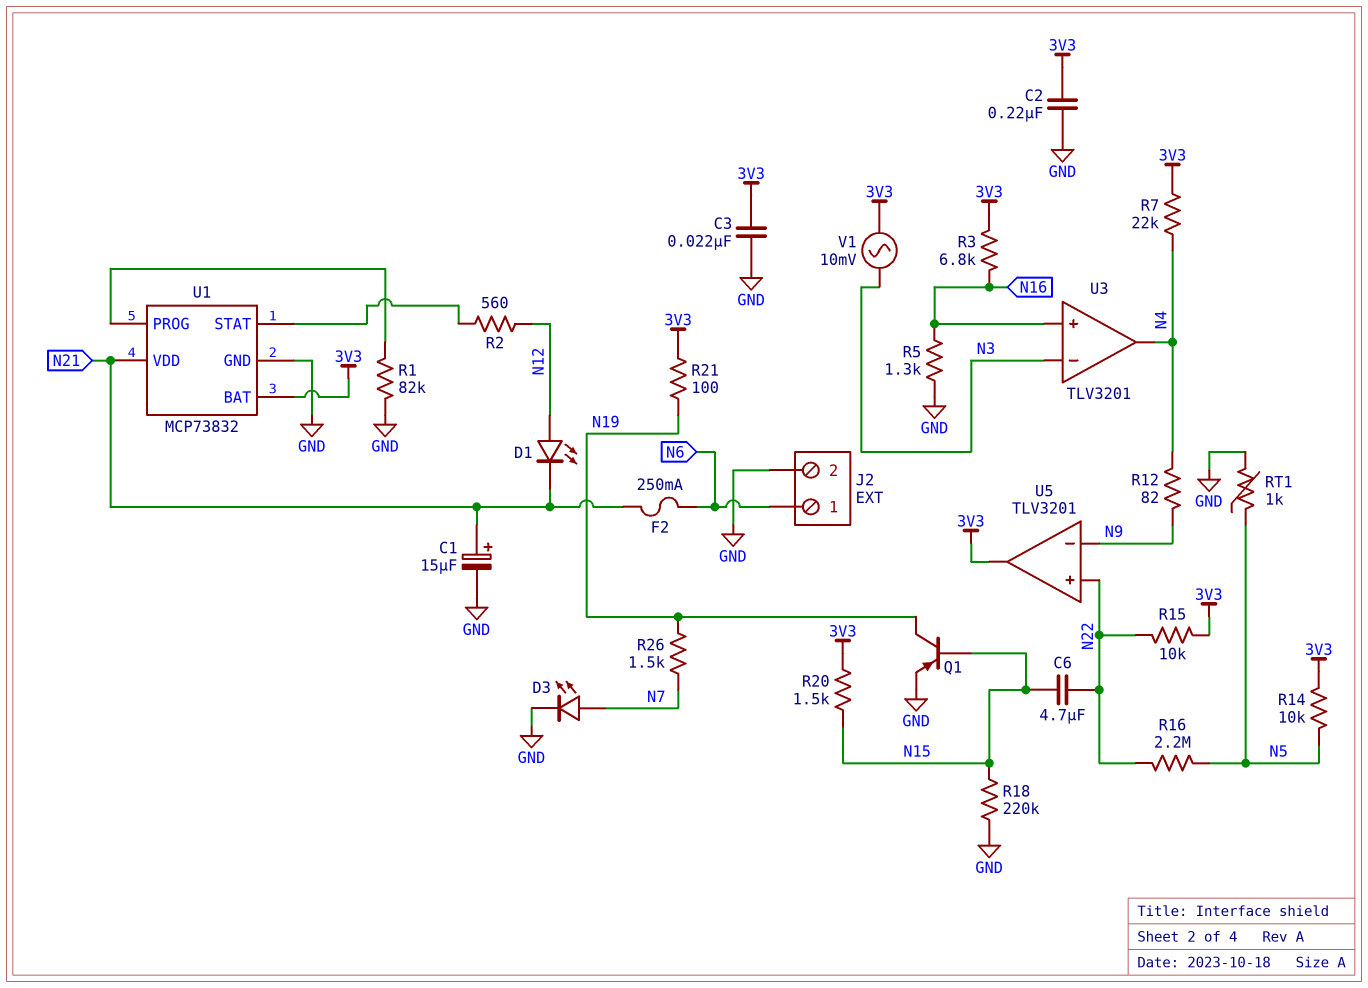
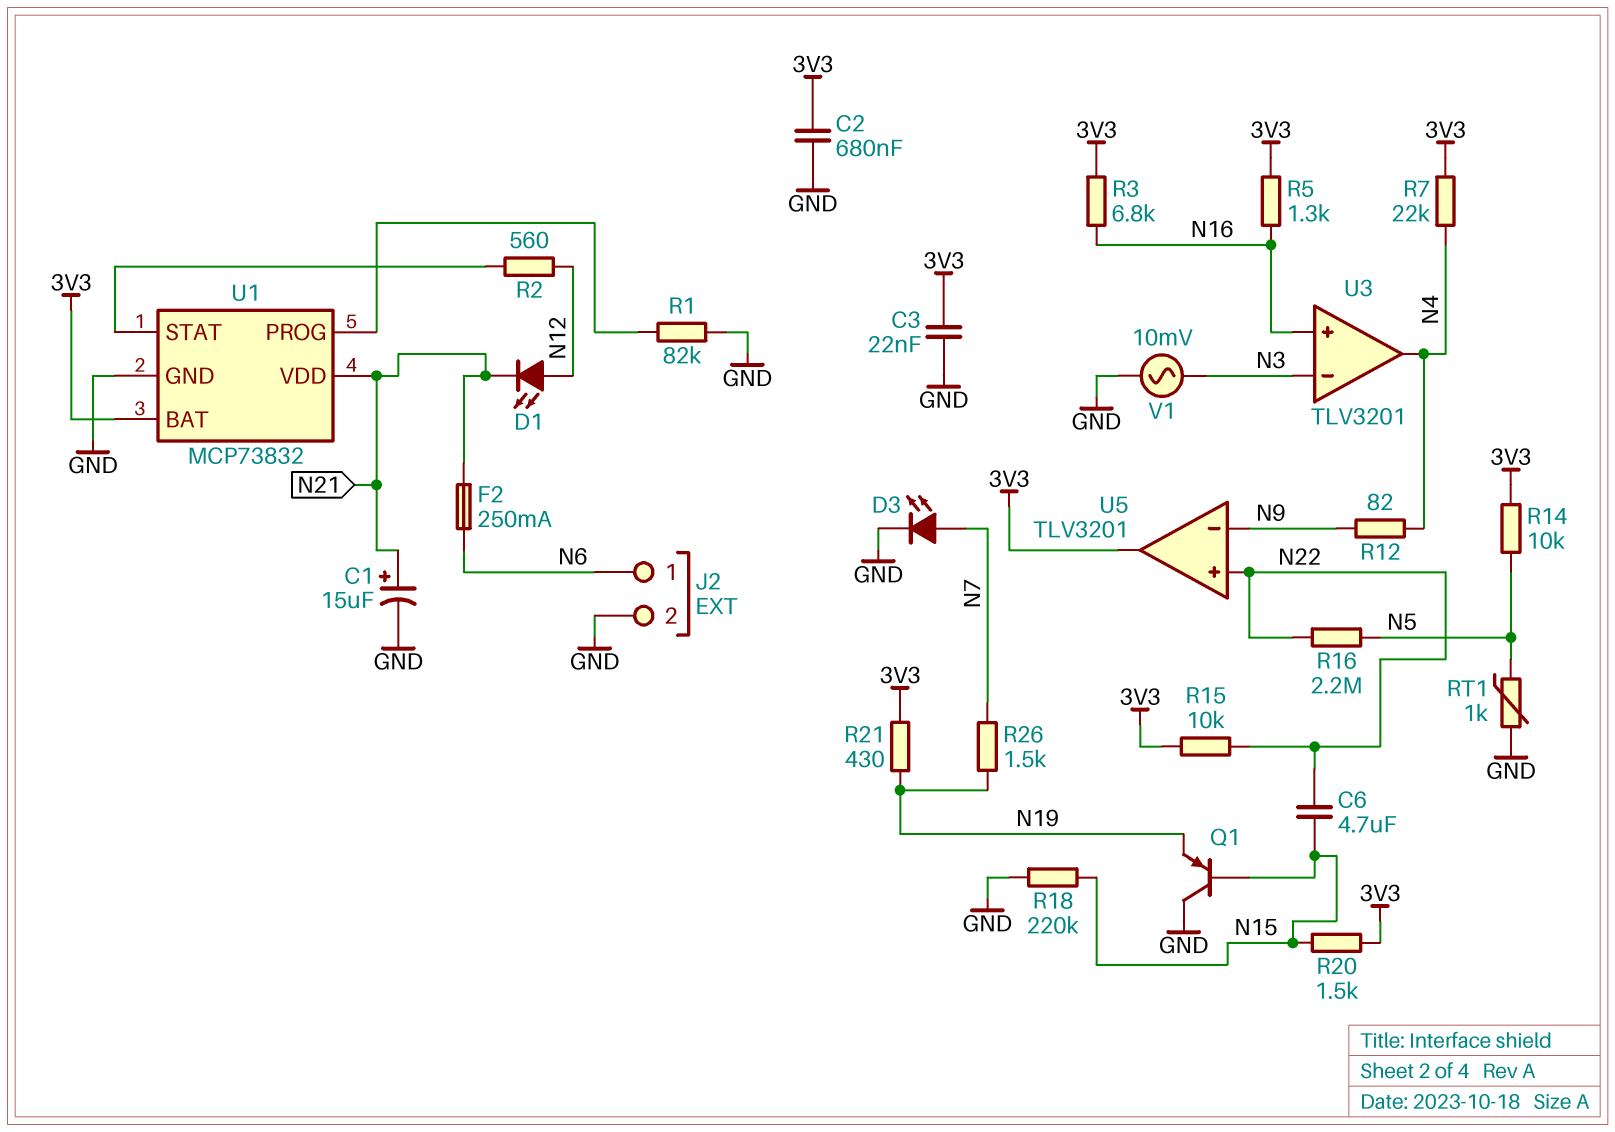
C2: 220nF (3V3, GND) -> 680nF (3V3, GND)
Q1: PNP (B N15, C N19, E GND) -> PNP (B N15, C GND, E N19)
R5: 1.3k (GND, N16) -> 1.3k (3V3, N16)
R21: 100 (3V3, N19) -> 430 (3V3, N19)
V1: AC 10mV (3V3, N3) -> AC 10mV (GND, N3)

